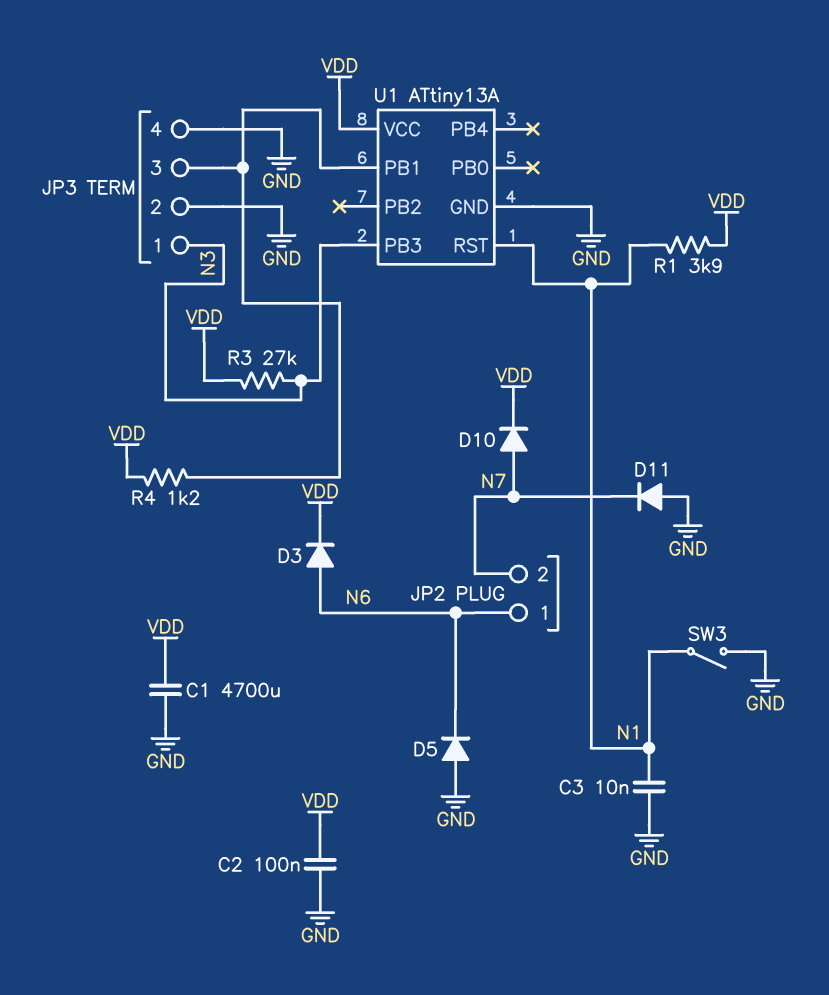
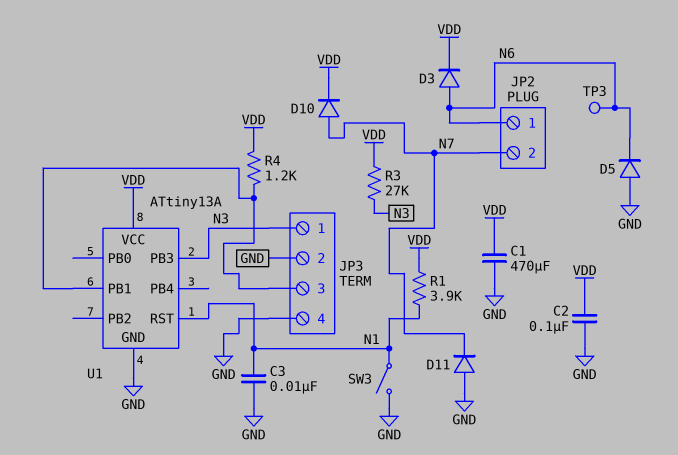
C1: 4700uF (GND, VDD) -> 470uF (GND, VDD)
TP3: none -> test point (N6)

